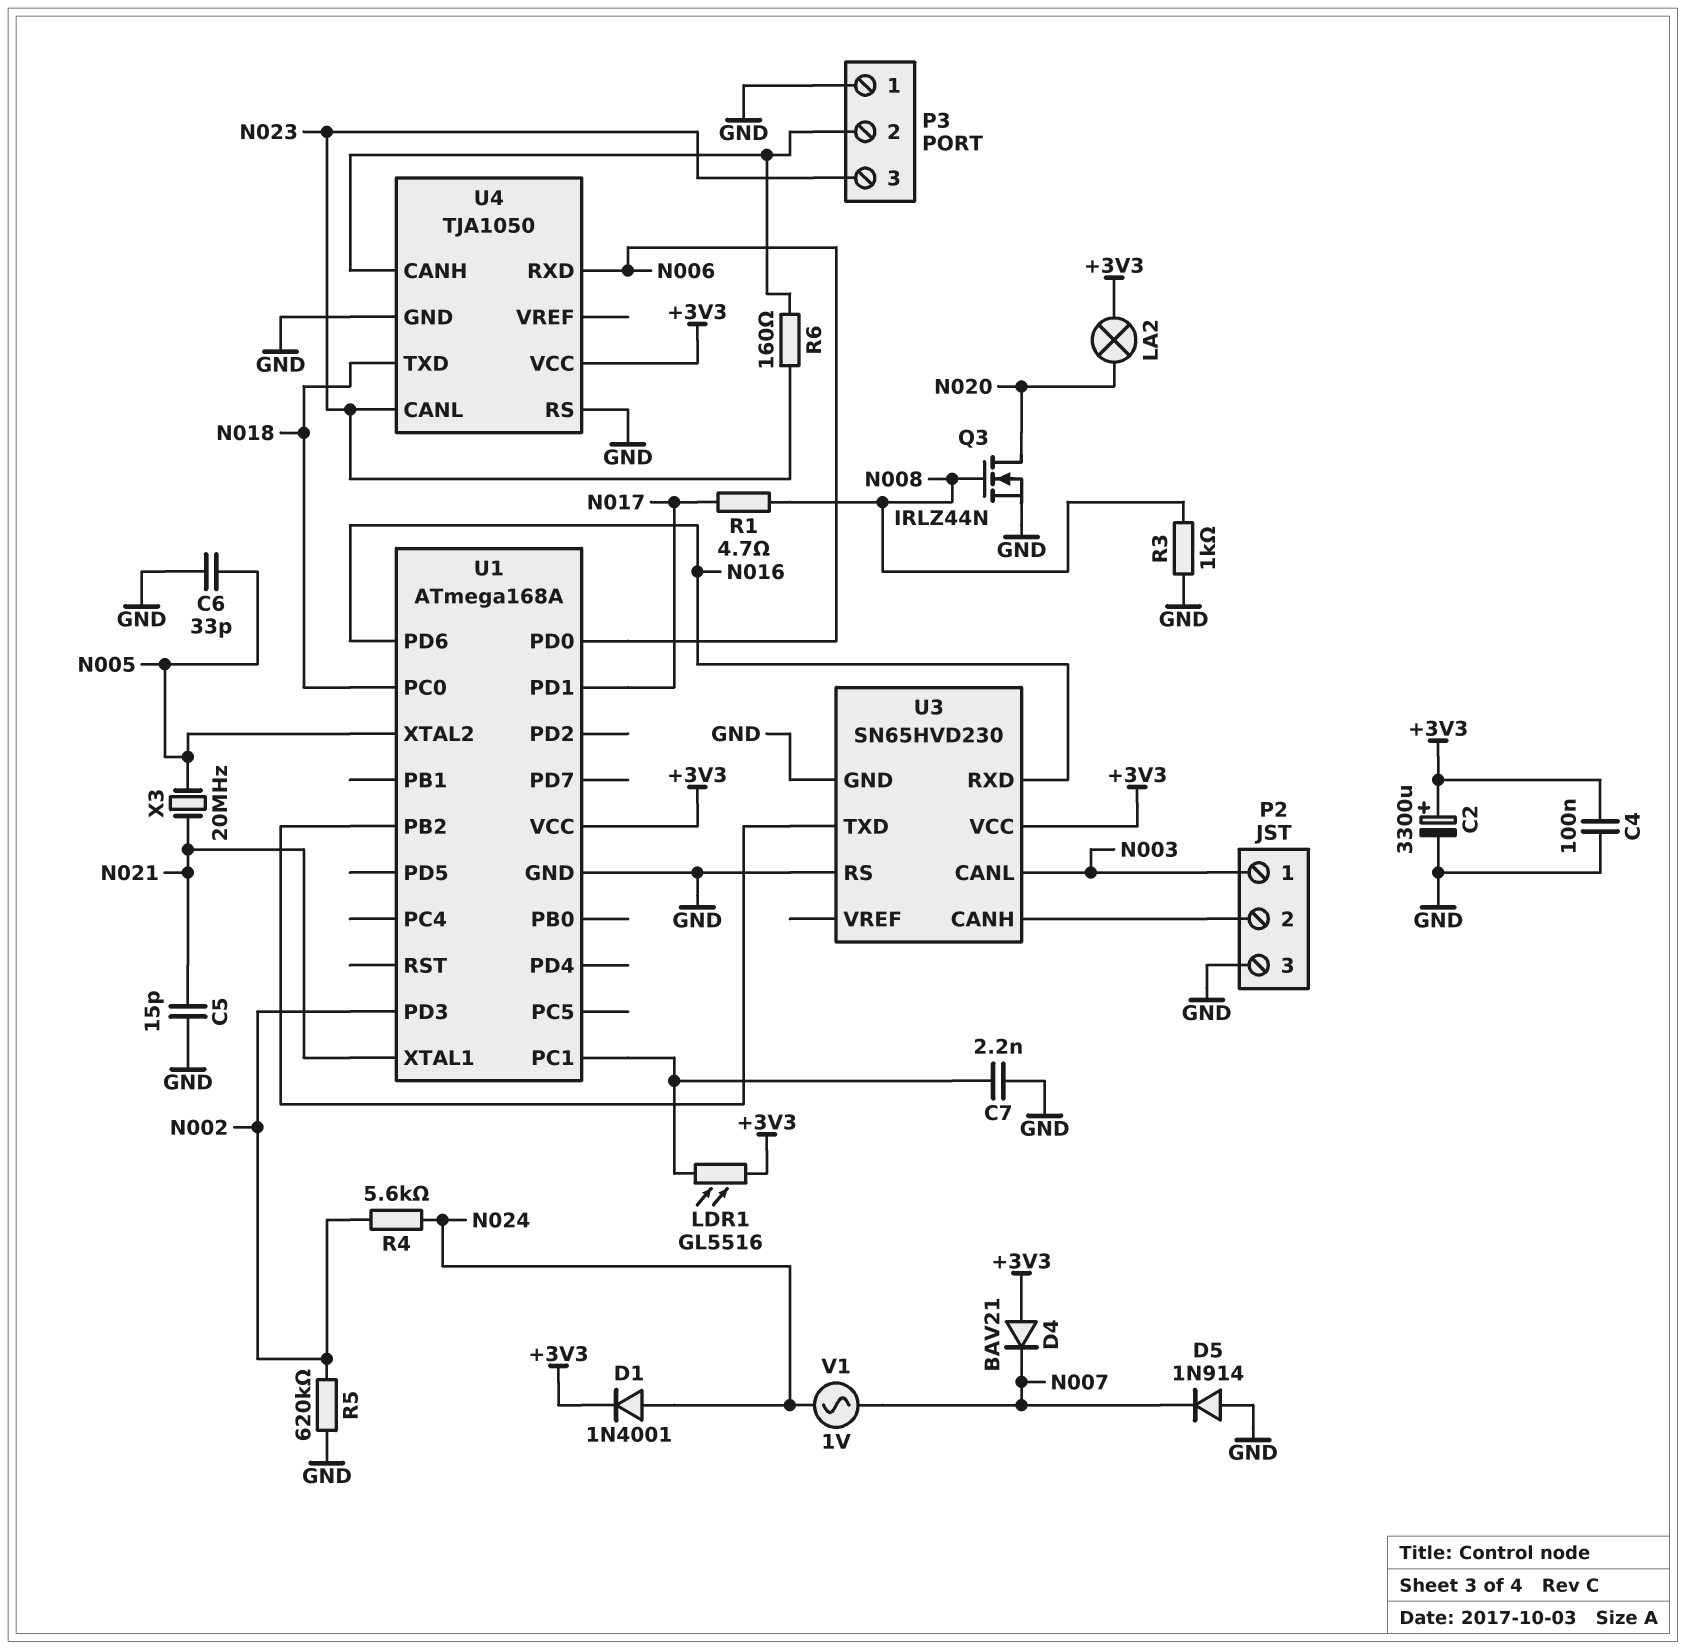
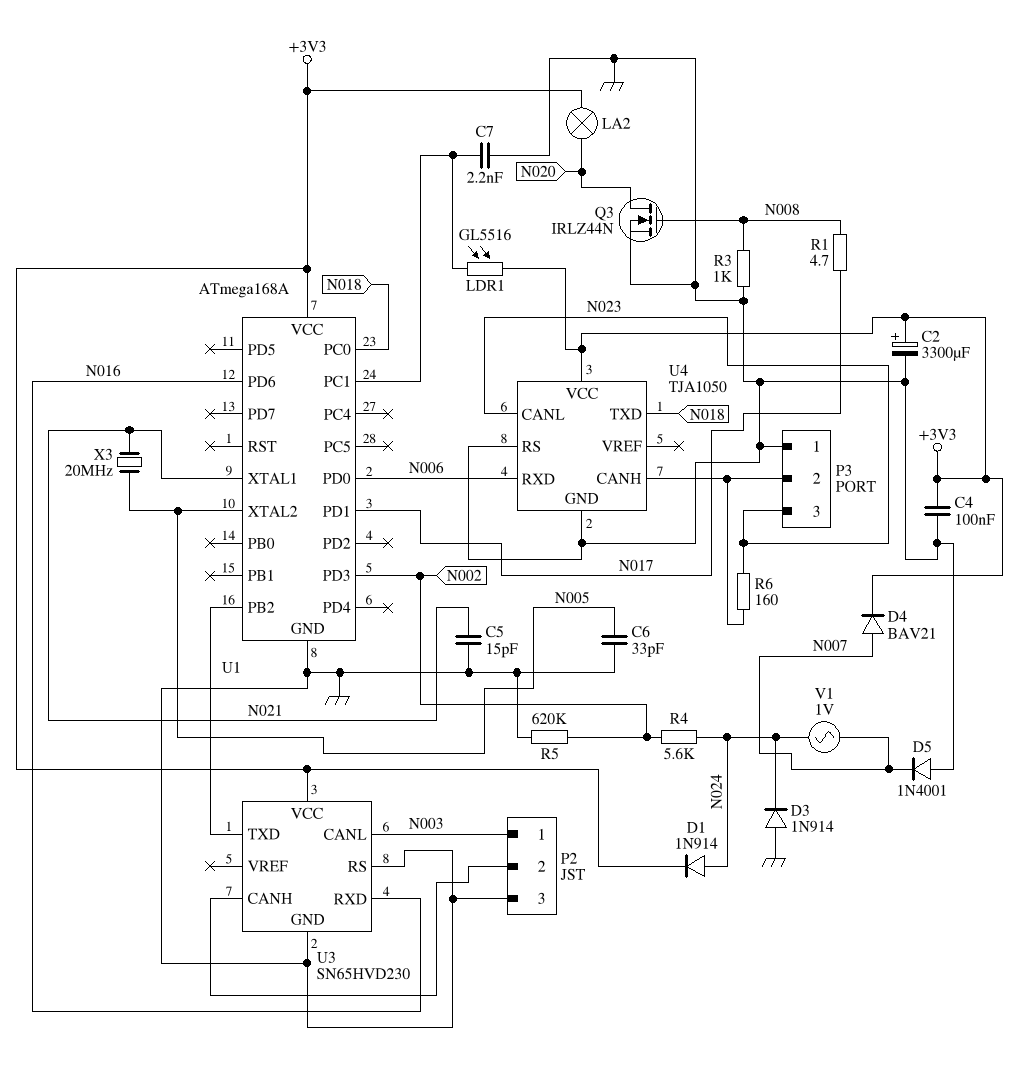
D1: diode 1N4001 (A N024, K +3V3) -> diode 1N914 (A N024, K +3V3)
D3: none -> diode 1N914 (A GND, K N024)
D4: diode BAV21 (A +3V3, K N007) -> diode BAV21 (A N007, K +3V3)
D5: diode 1N914 (A GND, K N007) -> diode 1N4001 (A GND, K N007)

